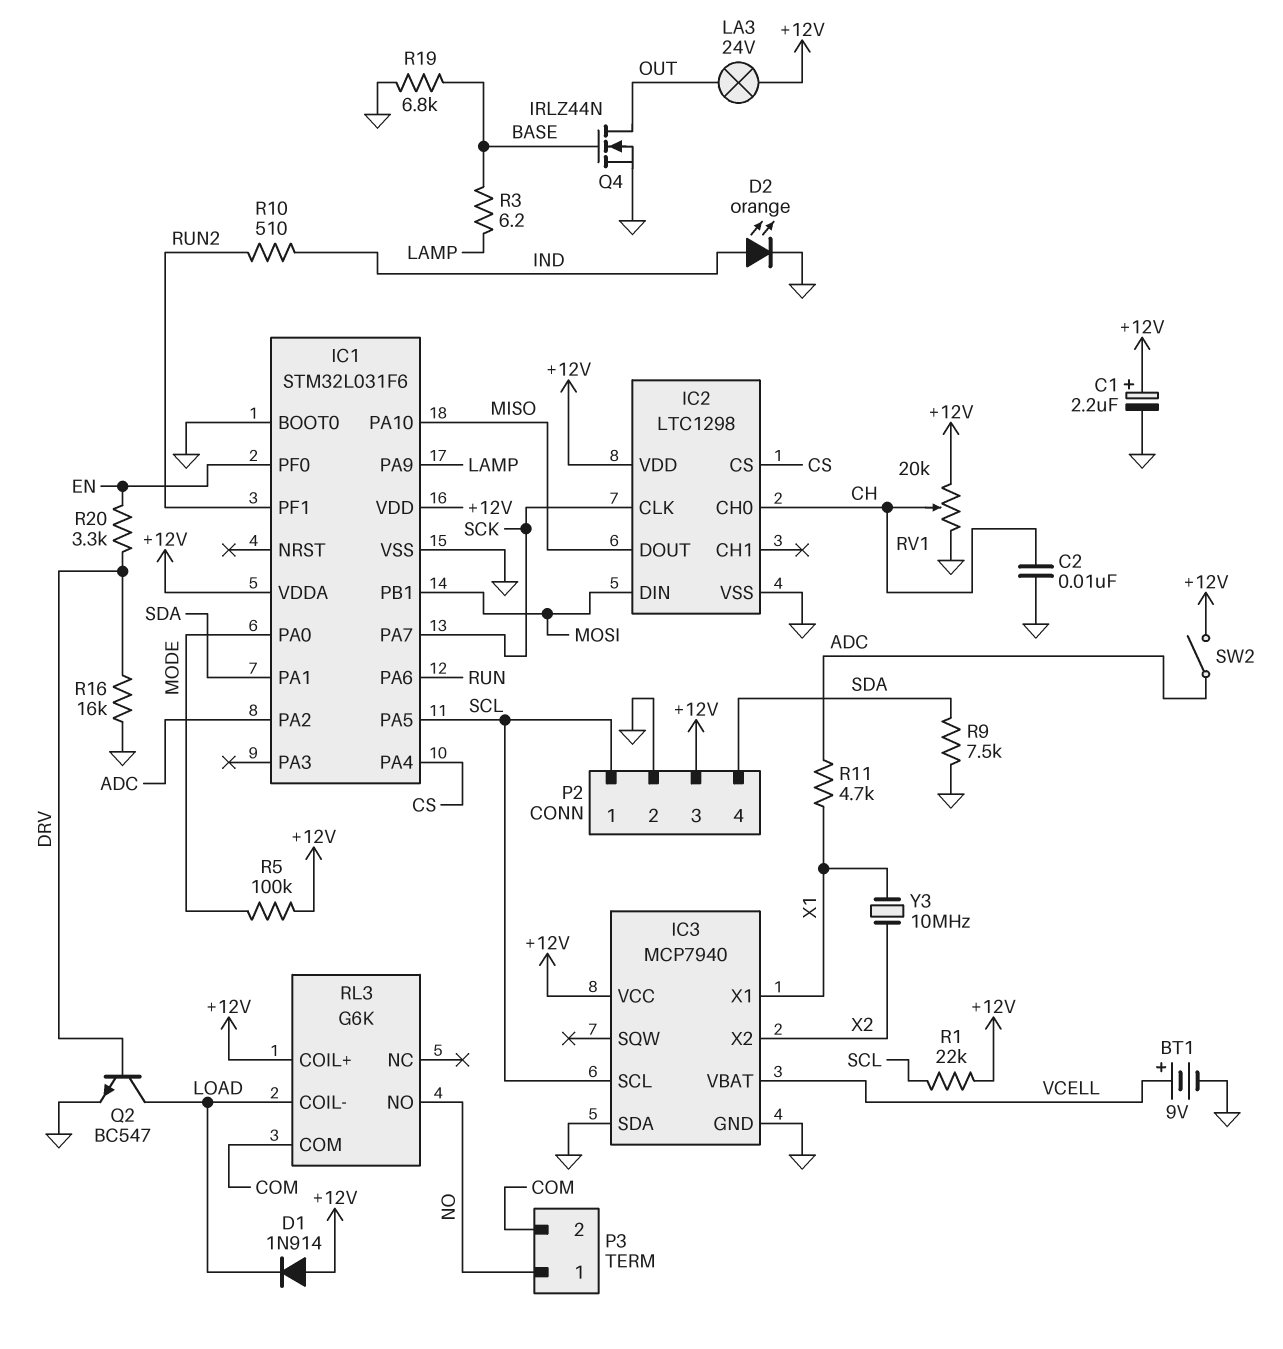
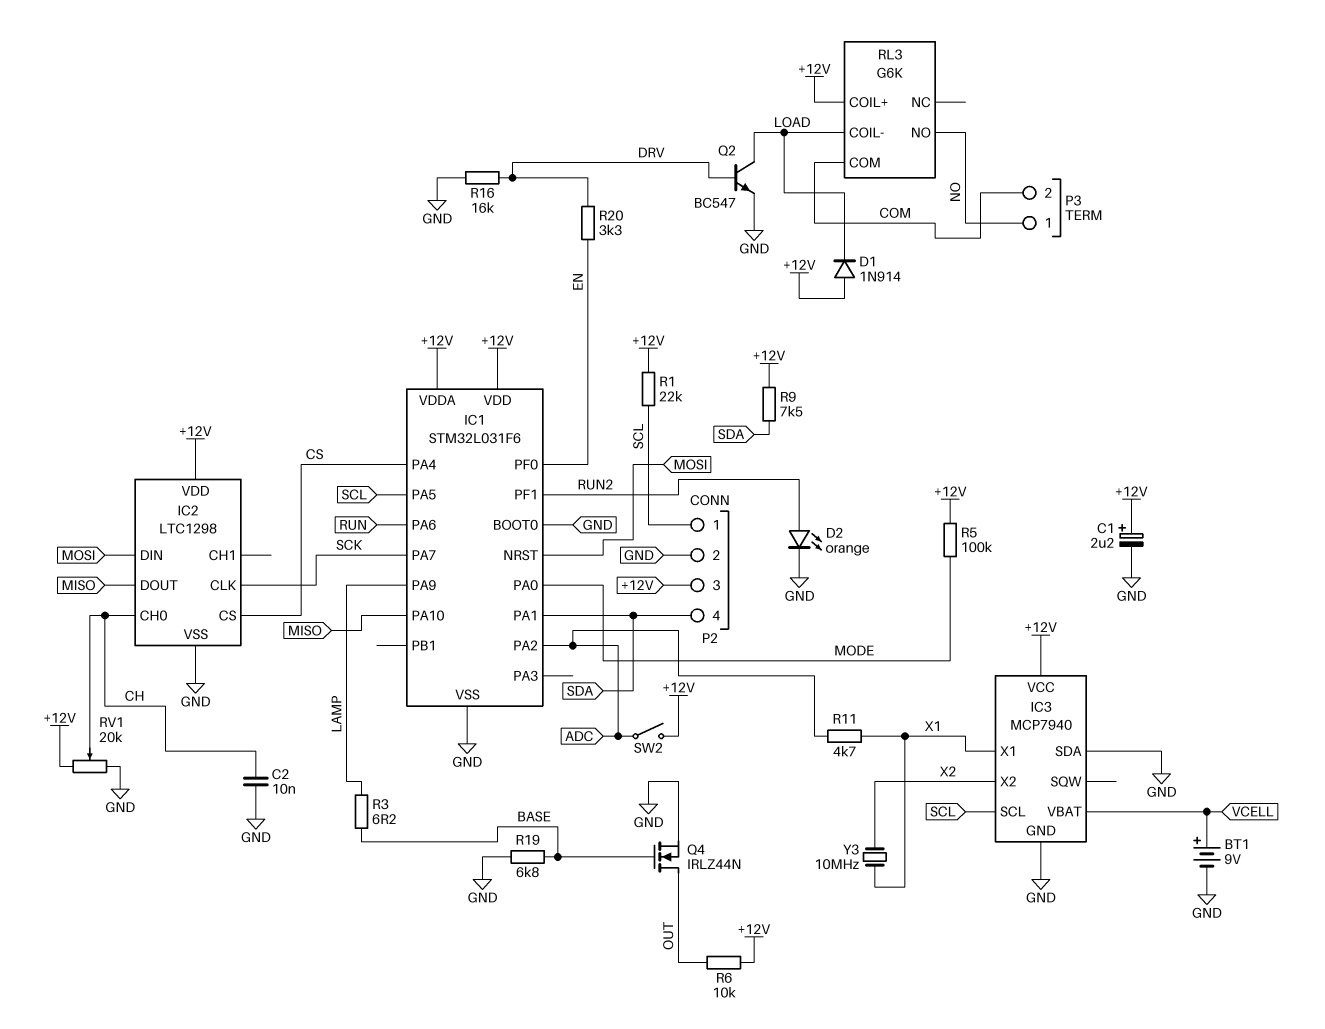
D2: LED orange (A IND, K GND) -> LED orange (A RUN2, K GND)
IC1 pin NRST: none -> MOSI
IC1 pin PB1: MOSI -> none
LA3: lamp 24V (+12V, OUT) -> none
R6: none -> 10k (+12V, OUT)
R9: 7.5k (GND, SDA) -> 7.5k (+12V, SDA)
R10: 510 (IND, RUN2) -> none

